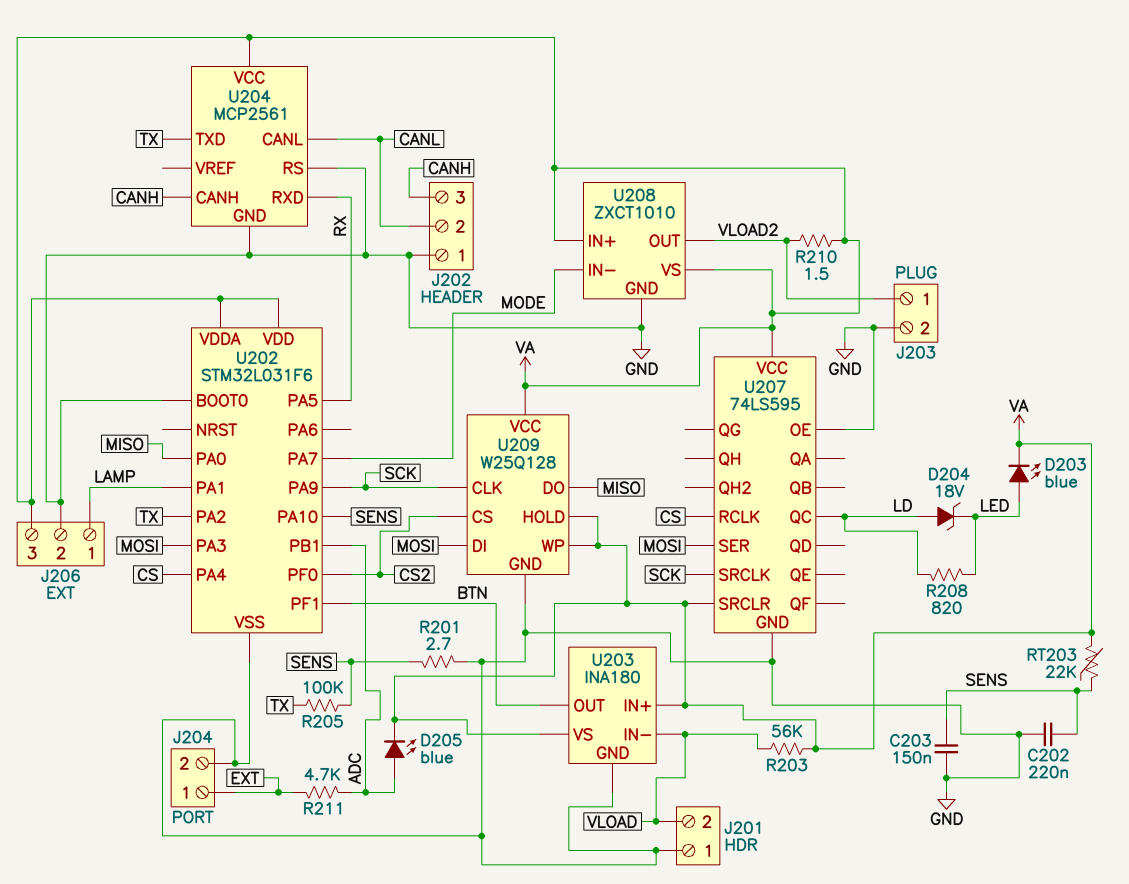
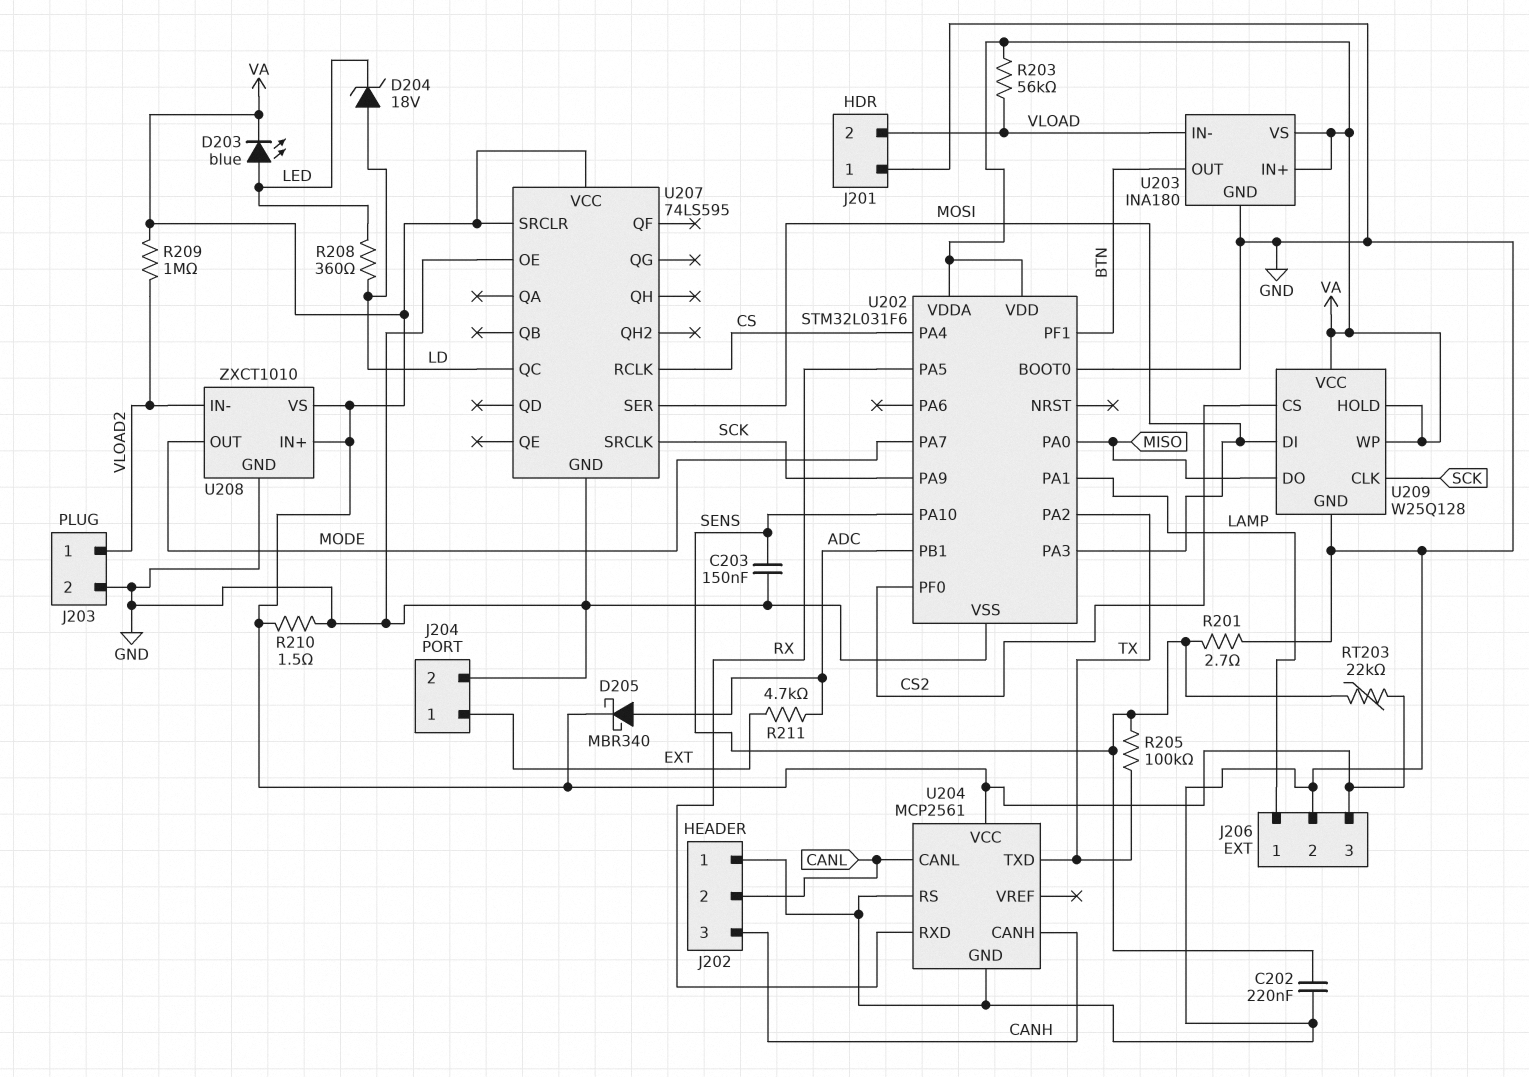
D205: LED blue (A ADC, K VA) -> schottky MBR340 (A ADC, K VA)
R208: 820 (LD, LED) -> 360 (LD, LED)
R209: none -> 1M (VA, VLOAD2)
R210: 1.5 (VA, VLOAD2) -> 1.5 (GND, VA)
U208 pin IN-: MODE -> VLOAD2
U208 pin OUT: VLOAD2 -> MODE

